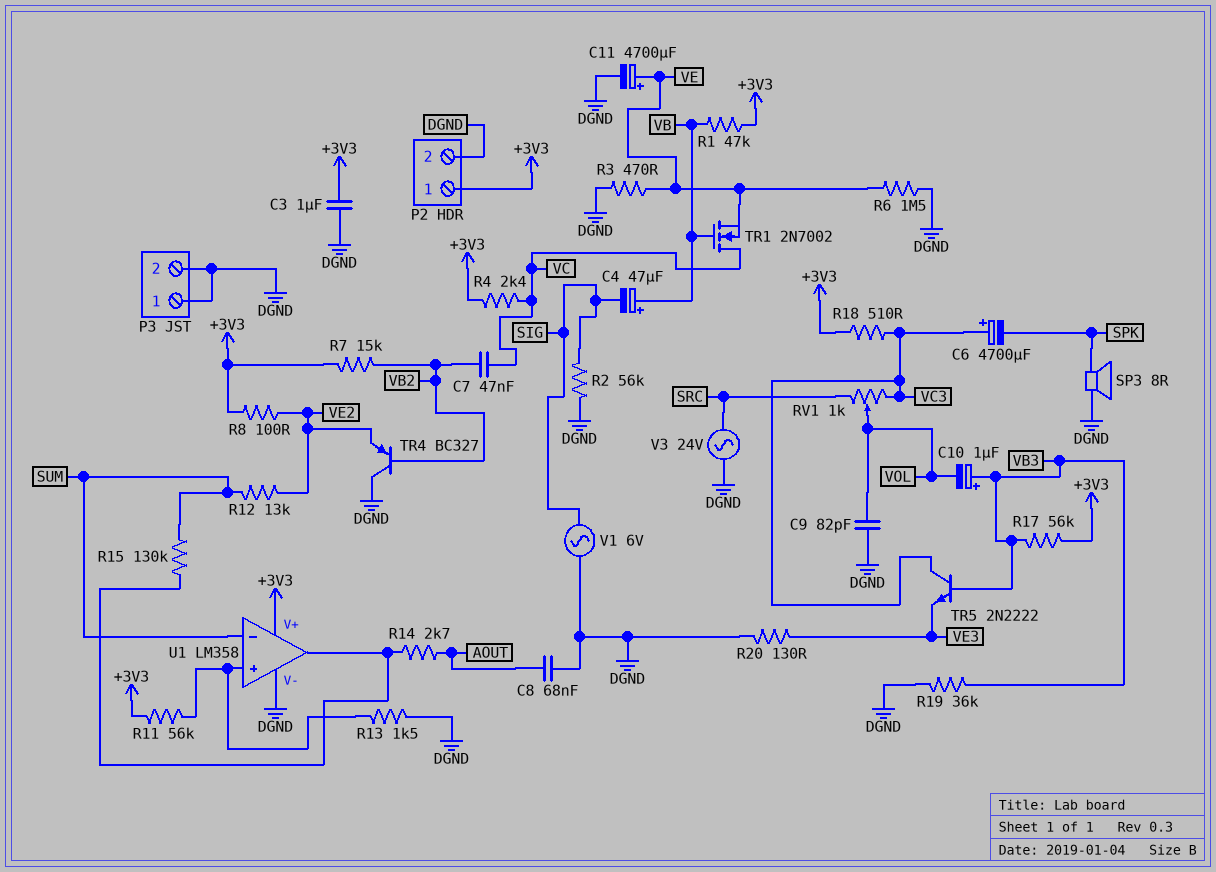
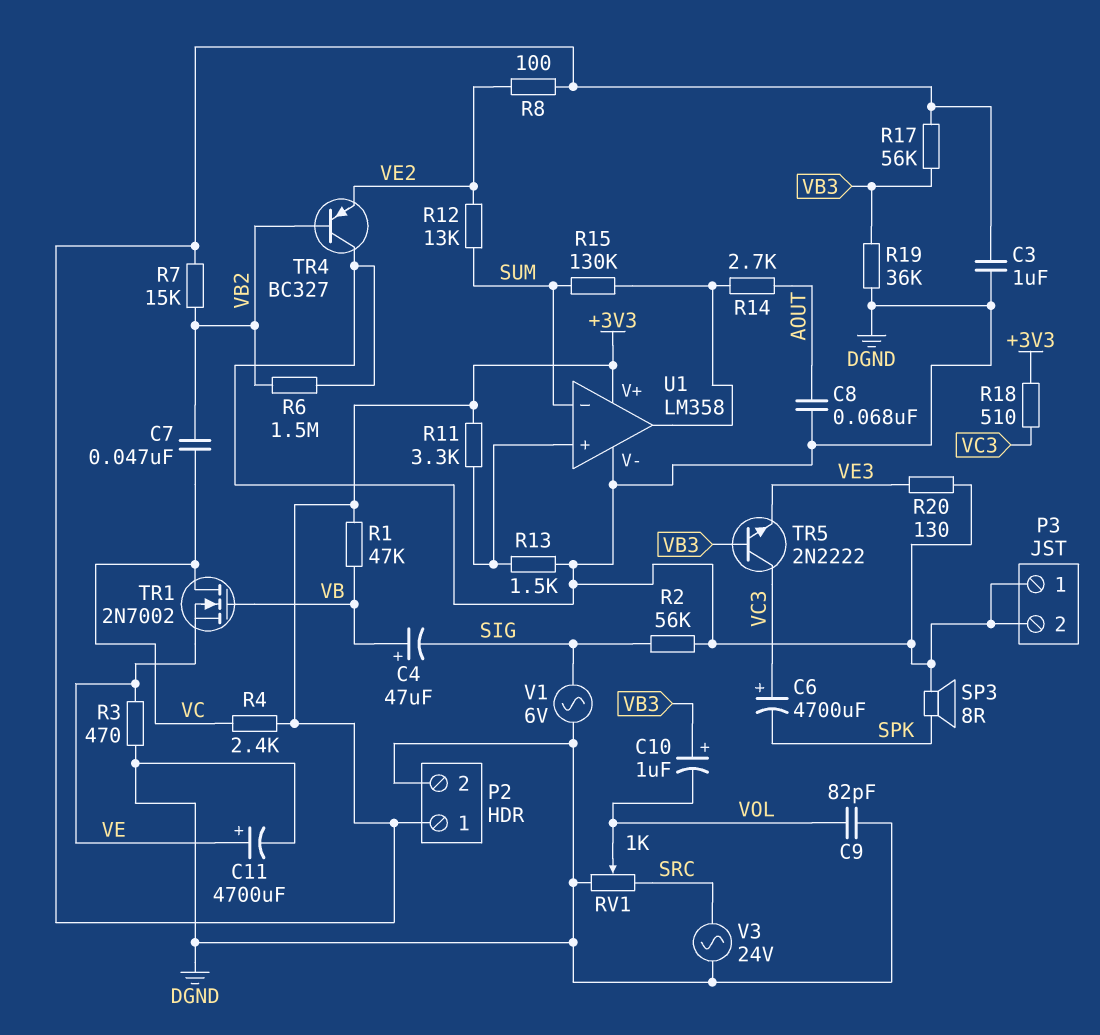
R6: 1.5M (DGND, VE) -> 1.5M (DGND, VB2)
R11: 56k (+3V3, U1/in+) -> 3.3k (+3V3, U1/in+)
RV1: 1k (SRC, VC3, wiper VOL) -> 1k (DGND, SRC, wiper VOL)

